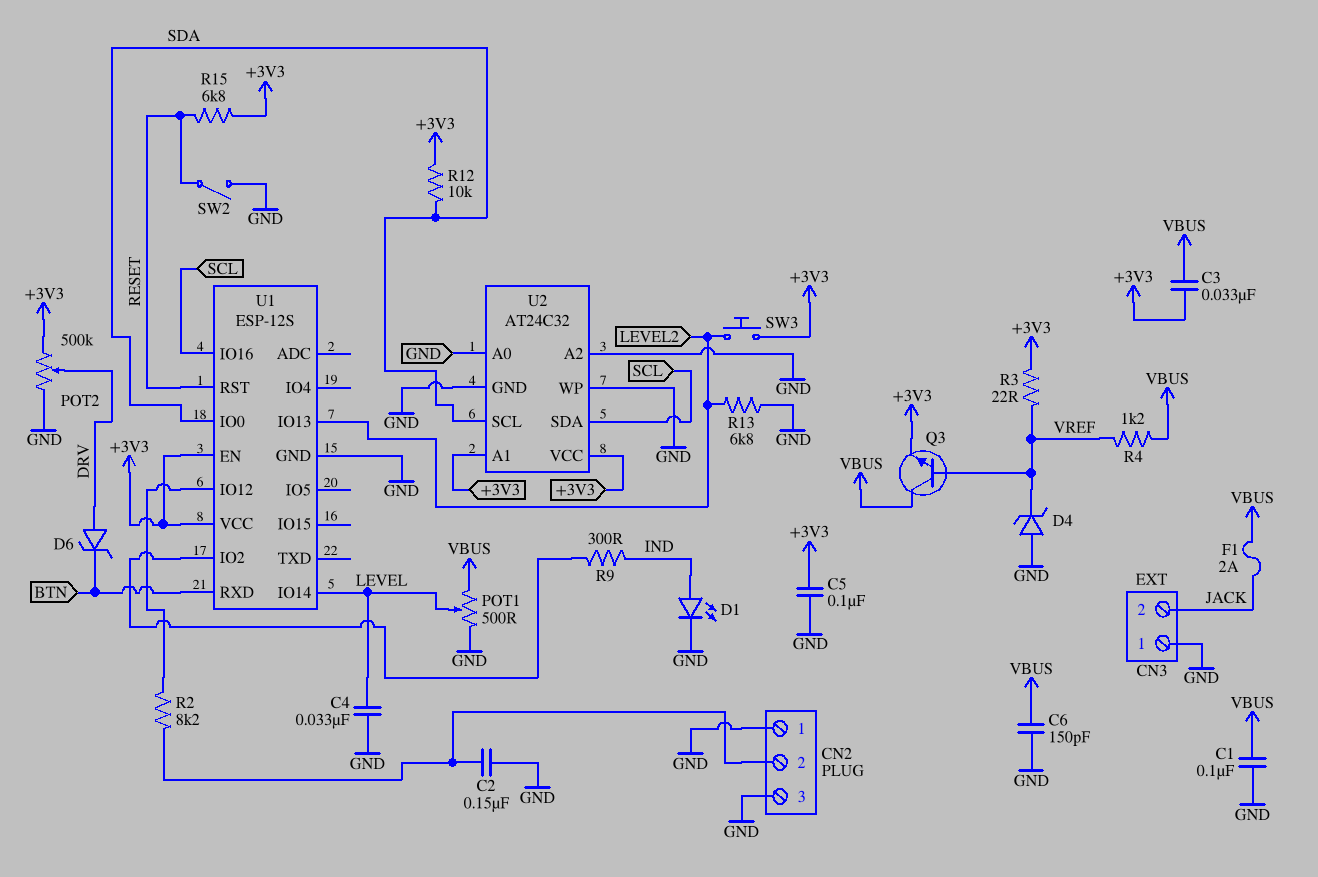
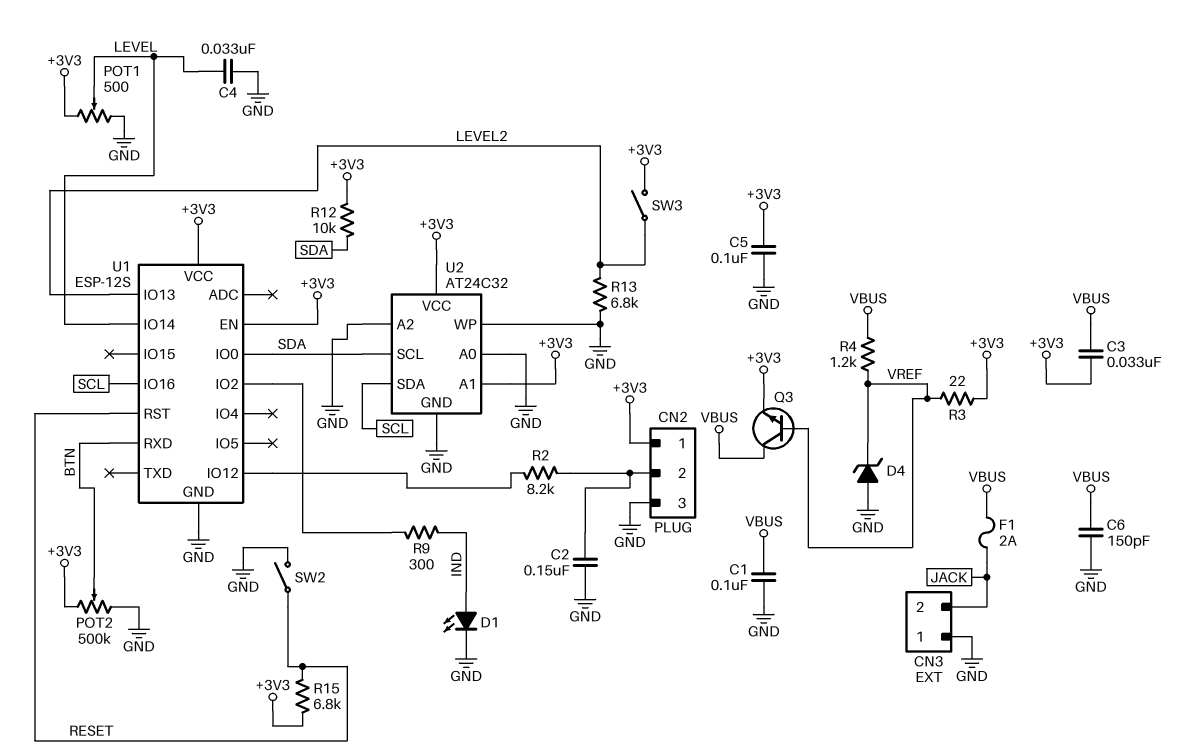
CN2 pin 1: GND -> +3V3
D6: zener (A DRV, K BTN) -> none
POT1: 500 (GND, VBUS, wiper LEVEL) -> 500 (+3V3, GND, wiper LEVEL)
POT2: 500k (+3V3, GND, wiper DRV) -> 500k (+3V3, GND, wiper BTN)
SW3: button (+3V3, LEVEL2) -> switch (+3V3, LEVEL2)

